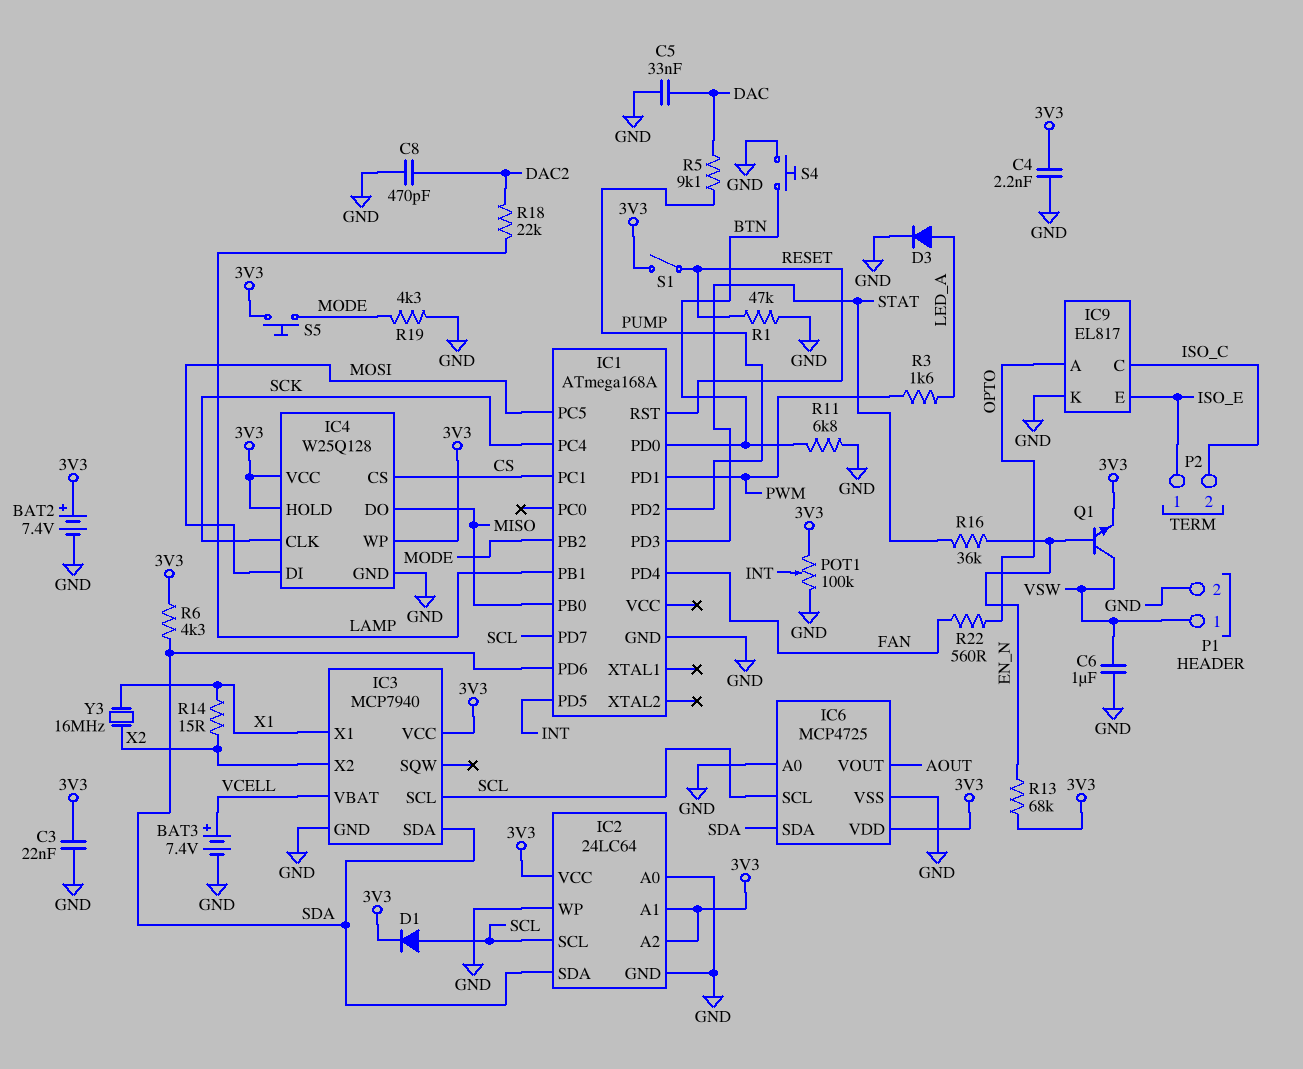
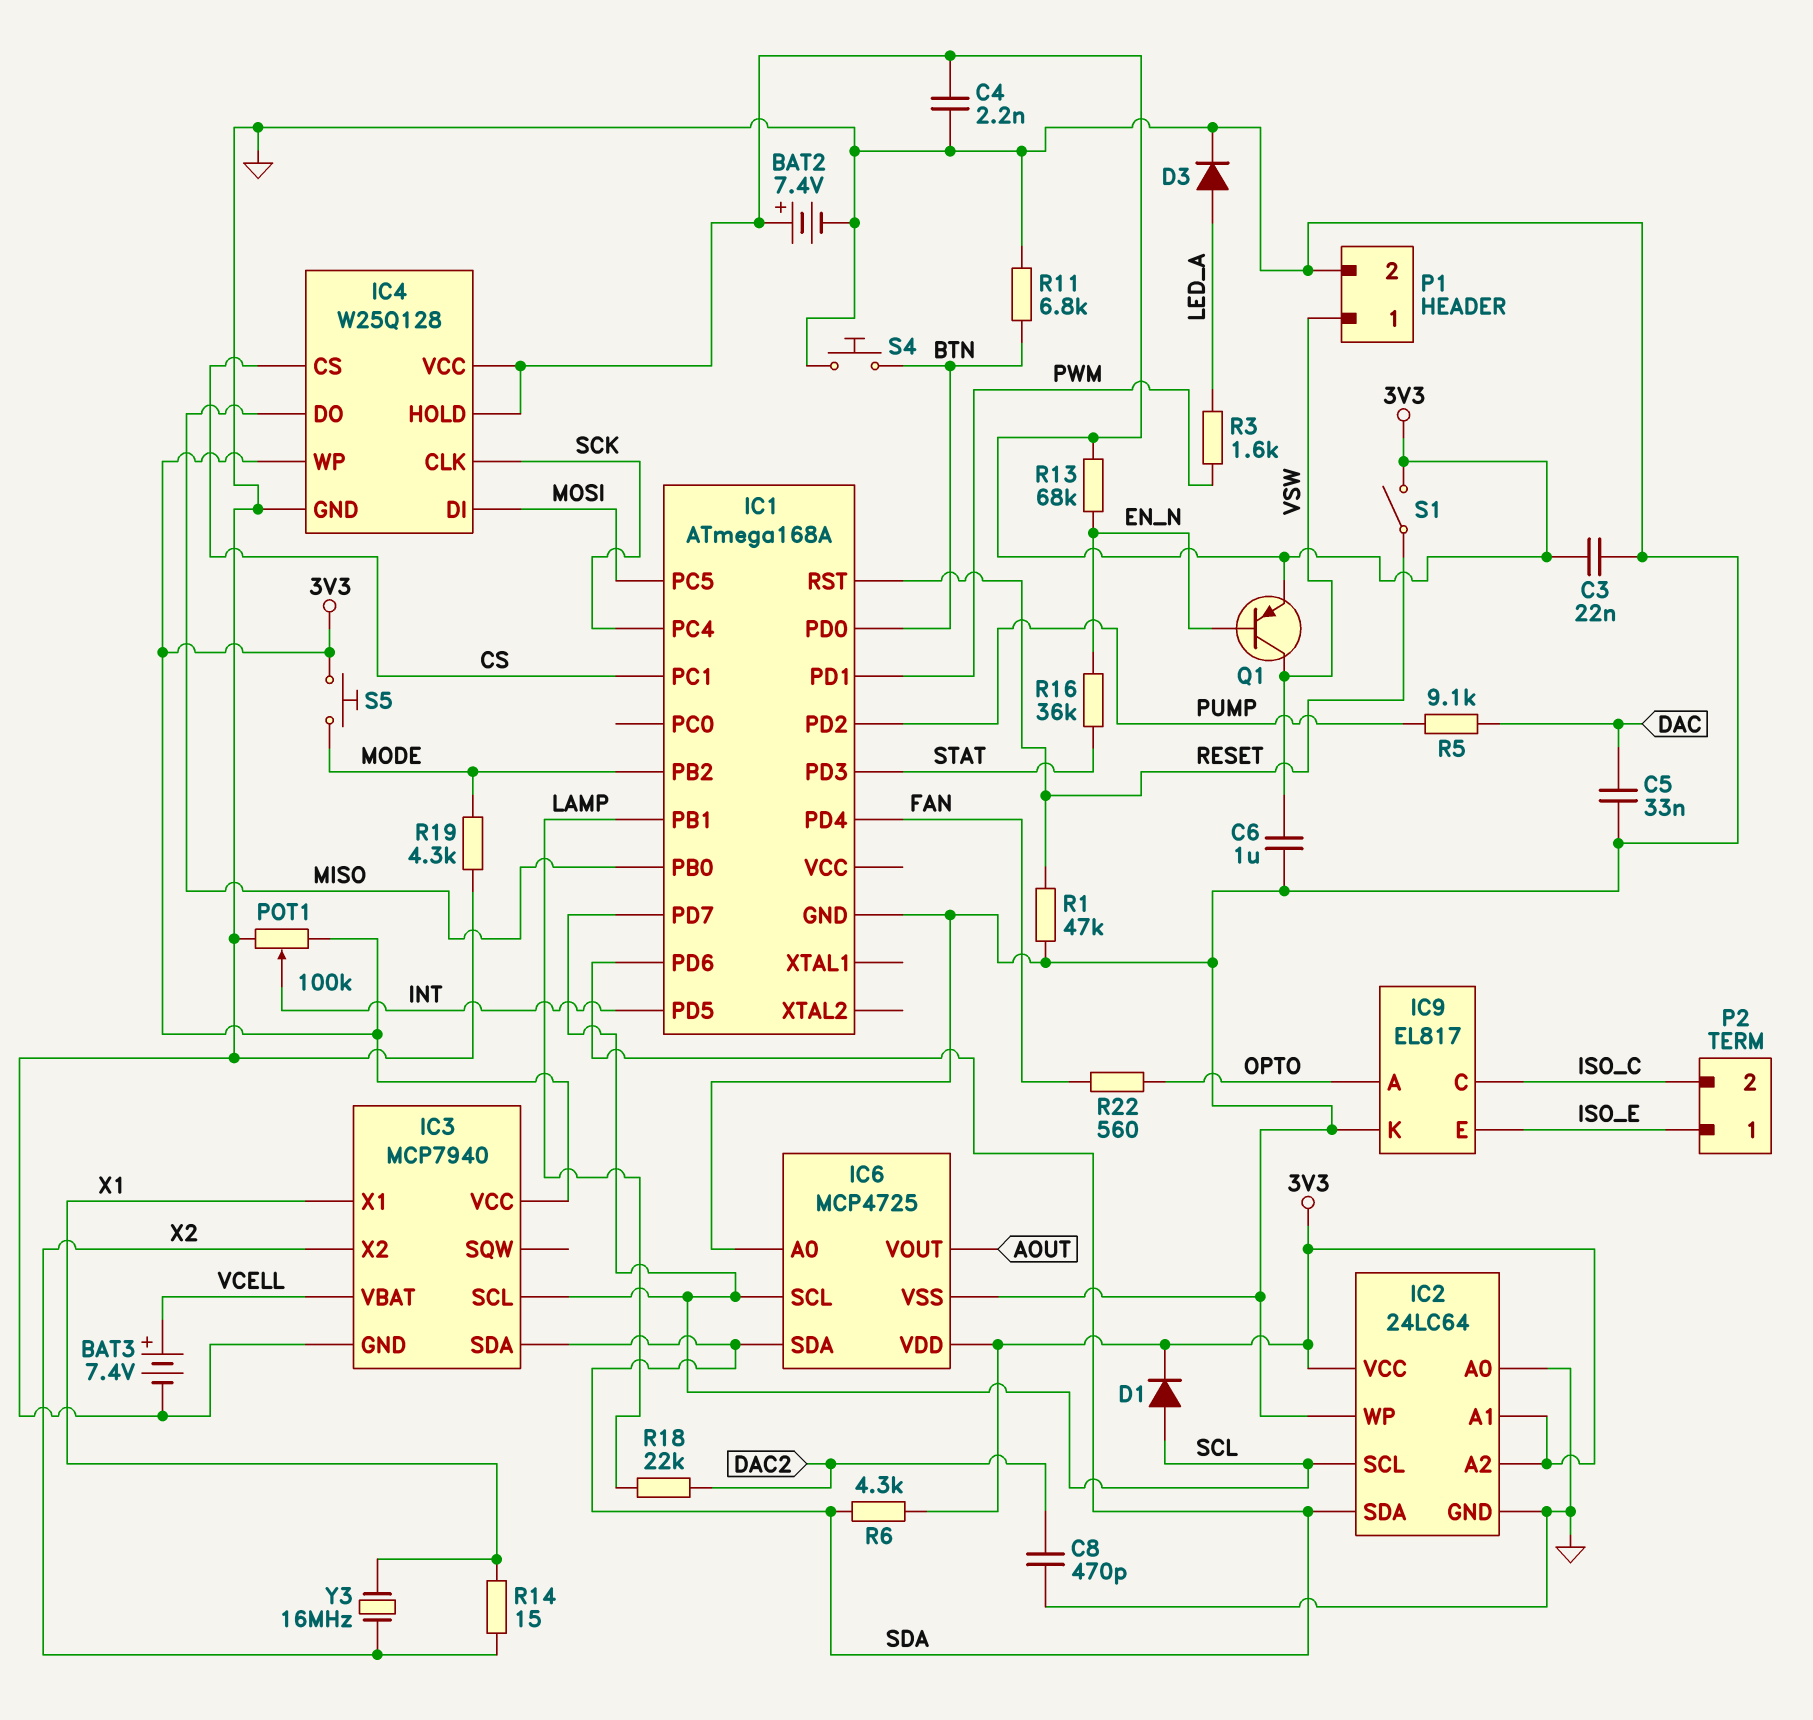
Q1: NPN (B EN_N, C VSW, E 3V3) -> PNP (B EN_N, C VSW, E 3V3)

